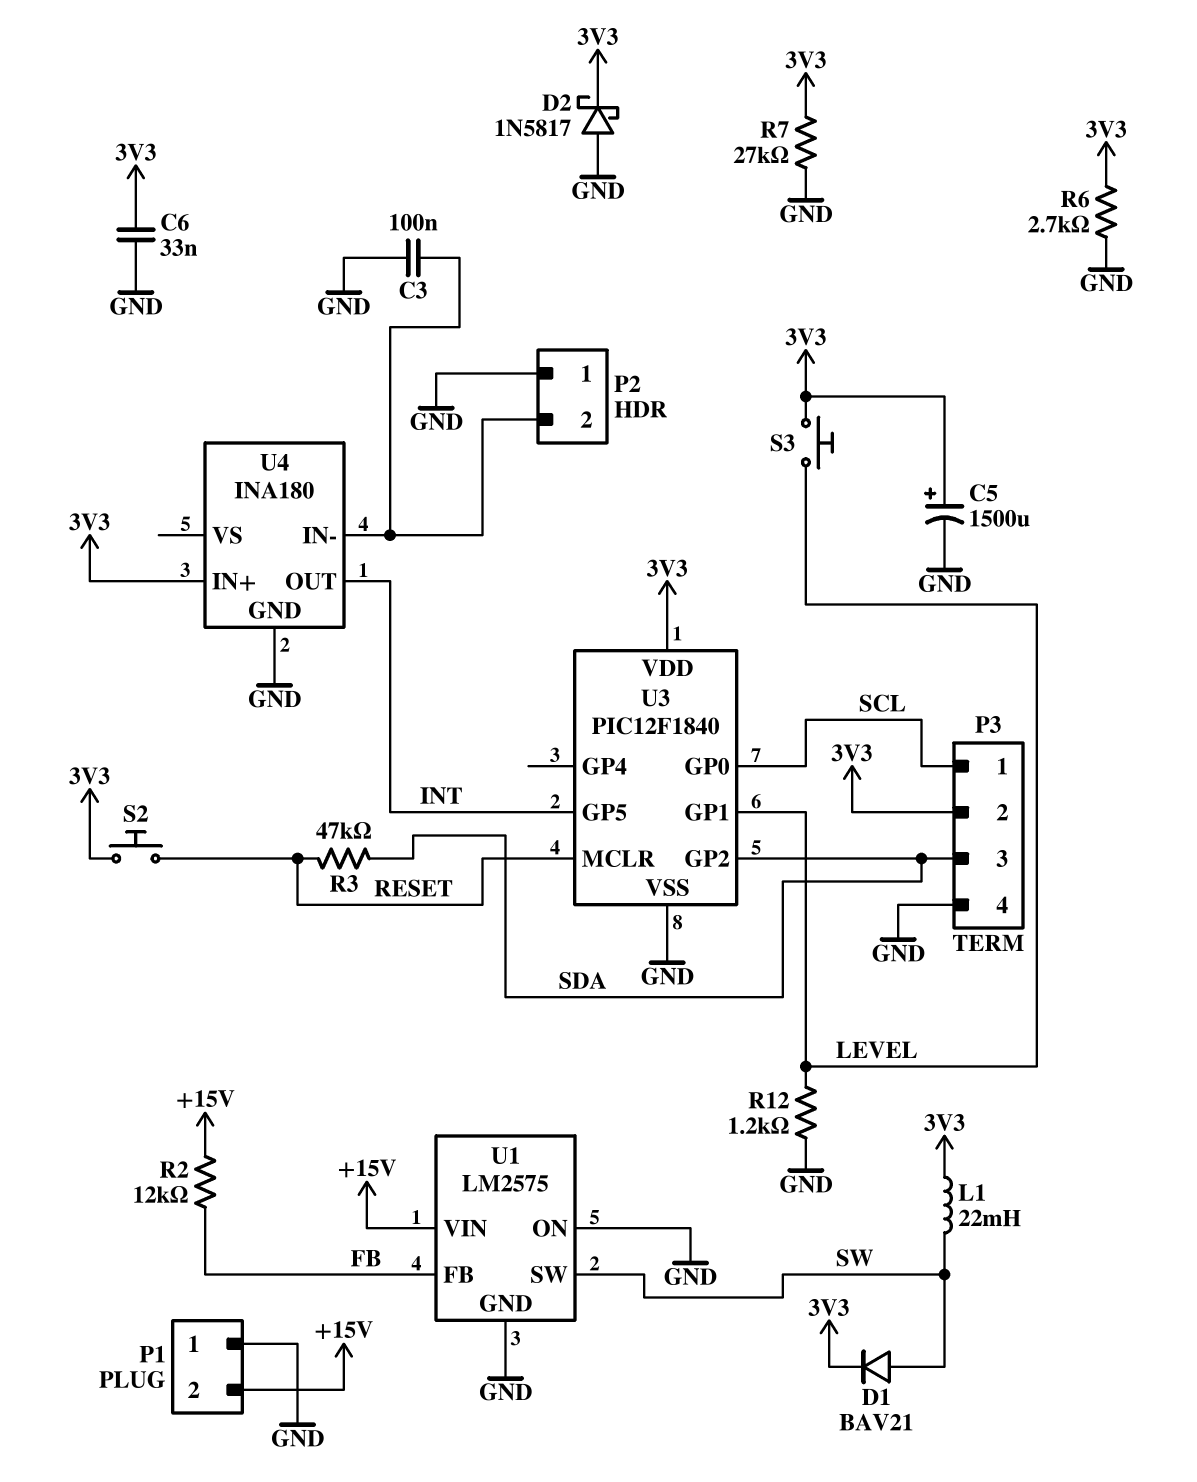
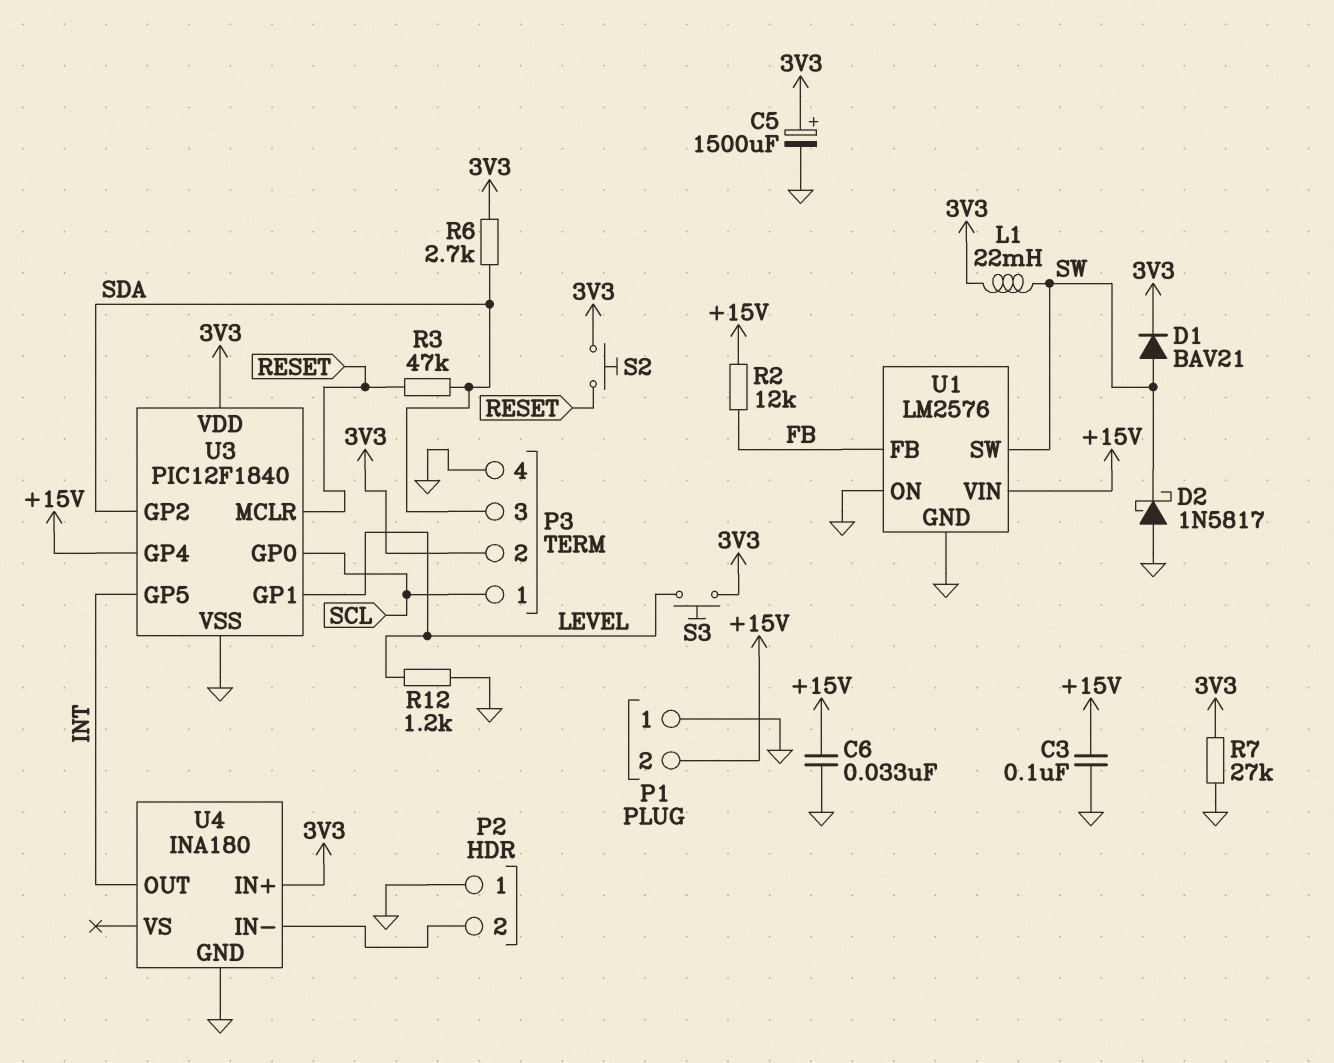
C3: 100nF (GND, P2/2) -> 100nF (+15V, GND)
C6: 33nF (3V3, GND) -> 33nF (+15V, GND)
D2: schottky 1N5817 (A GND, K 3V3) -> schottky 1N5817 (A GND, K SW)
R6: 2.7k (3V3, GND) -> 2.7k (3V3, SDA)
U1: LM2575 -> LM2576
U3 pin GP4: none -> +15V

